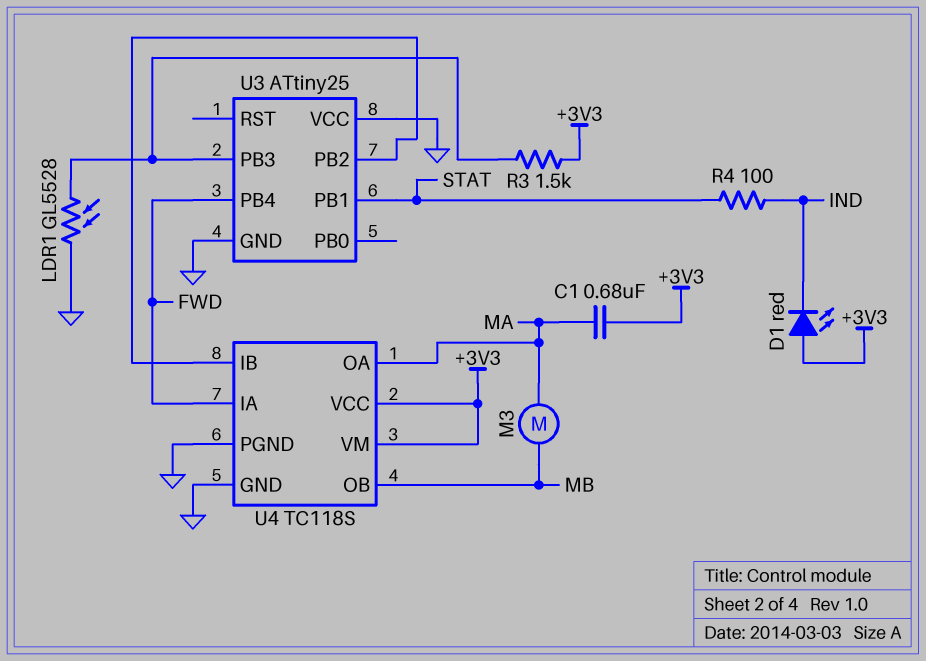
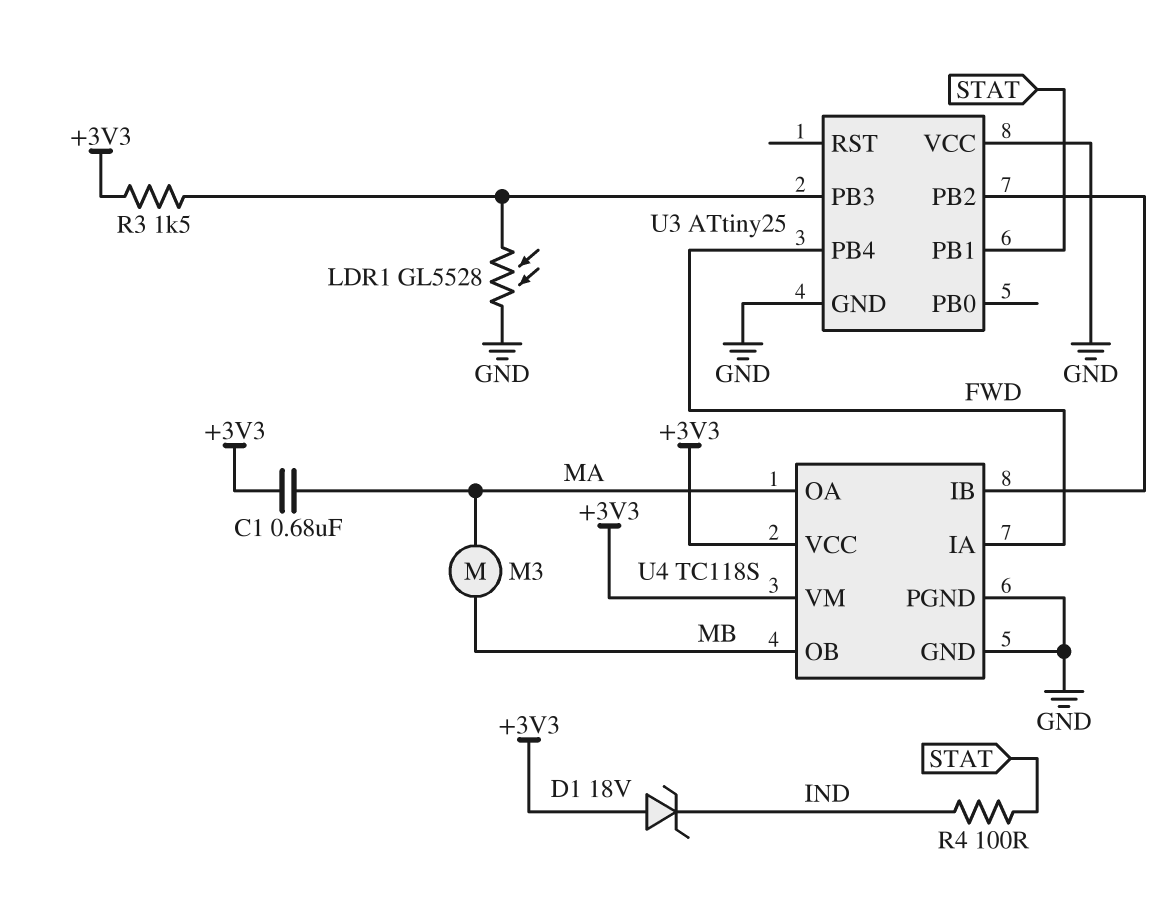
D1: LED red (A +3V3, K IND) -> zener 18V (A +3V3, K IND)

